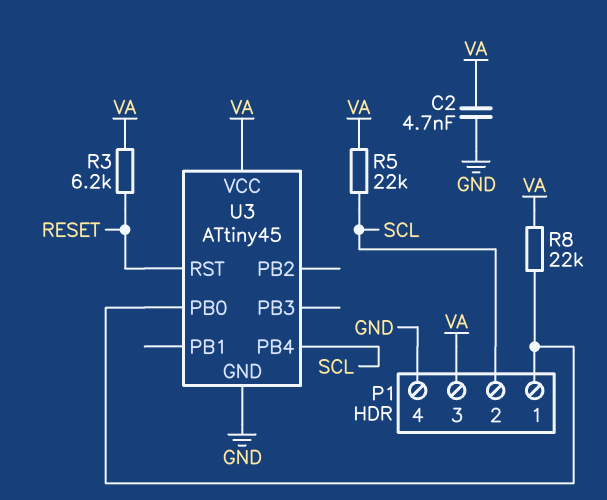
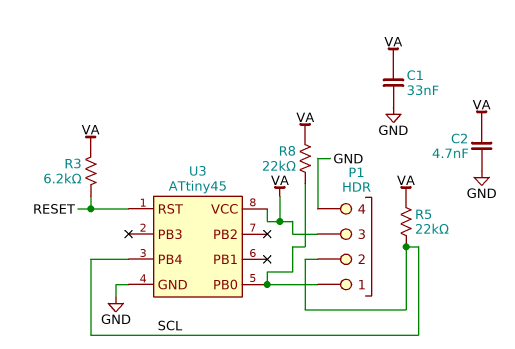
C1: none -> 33nF (GND, VA)

